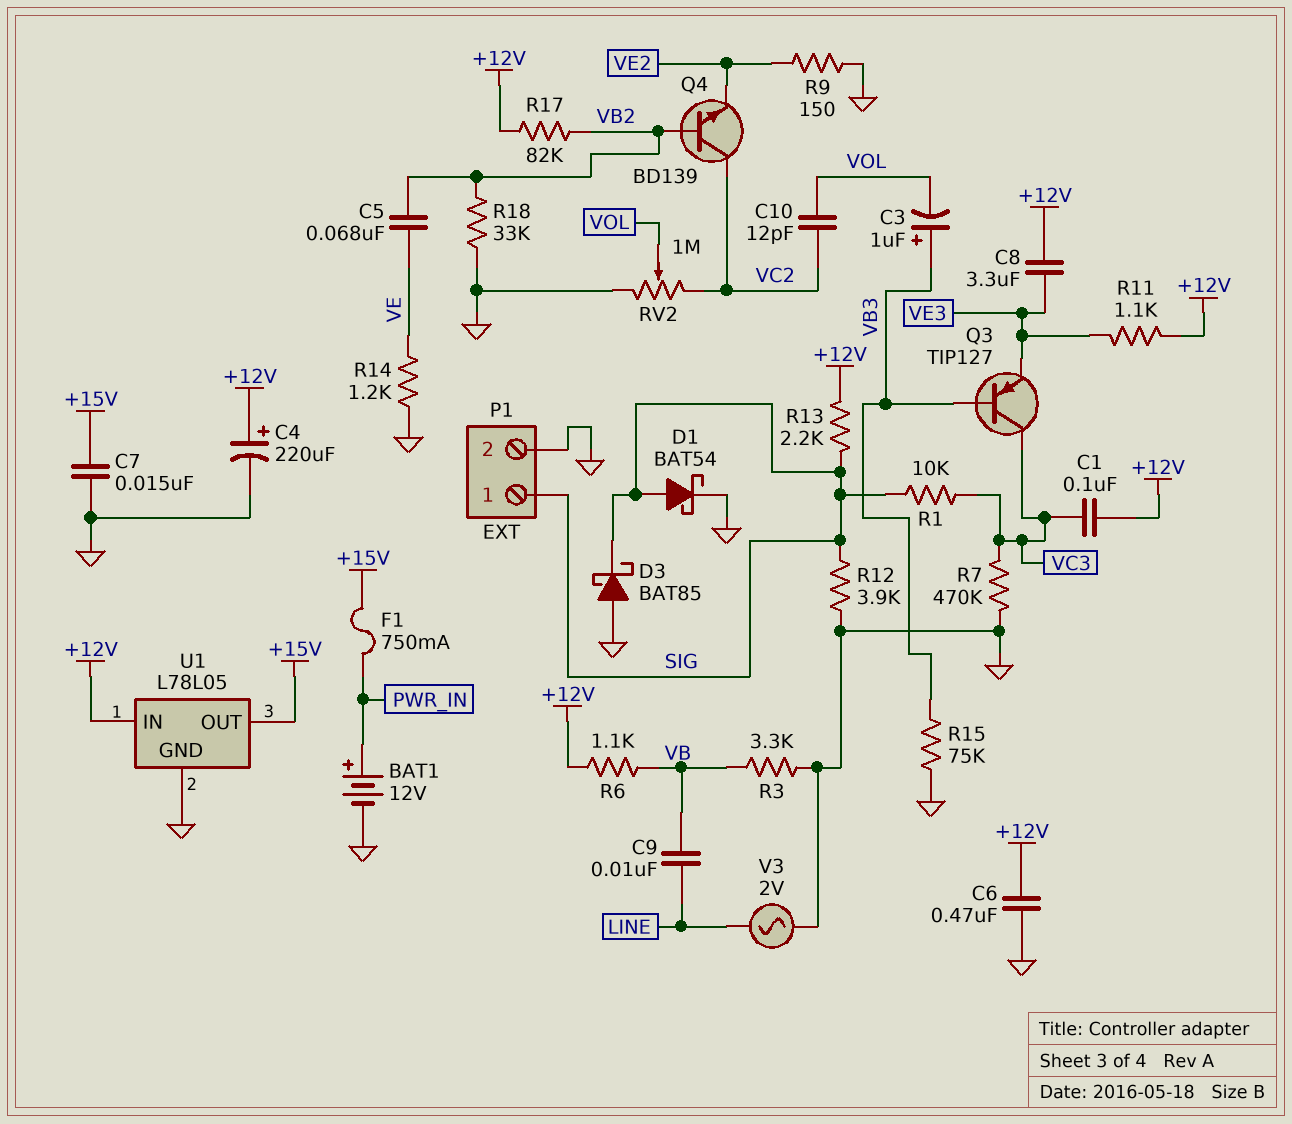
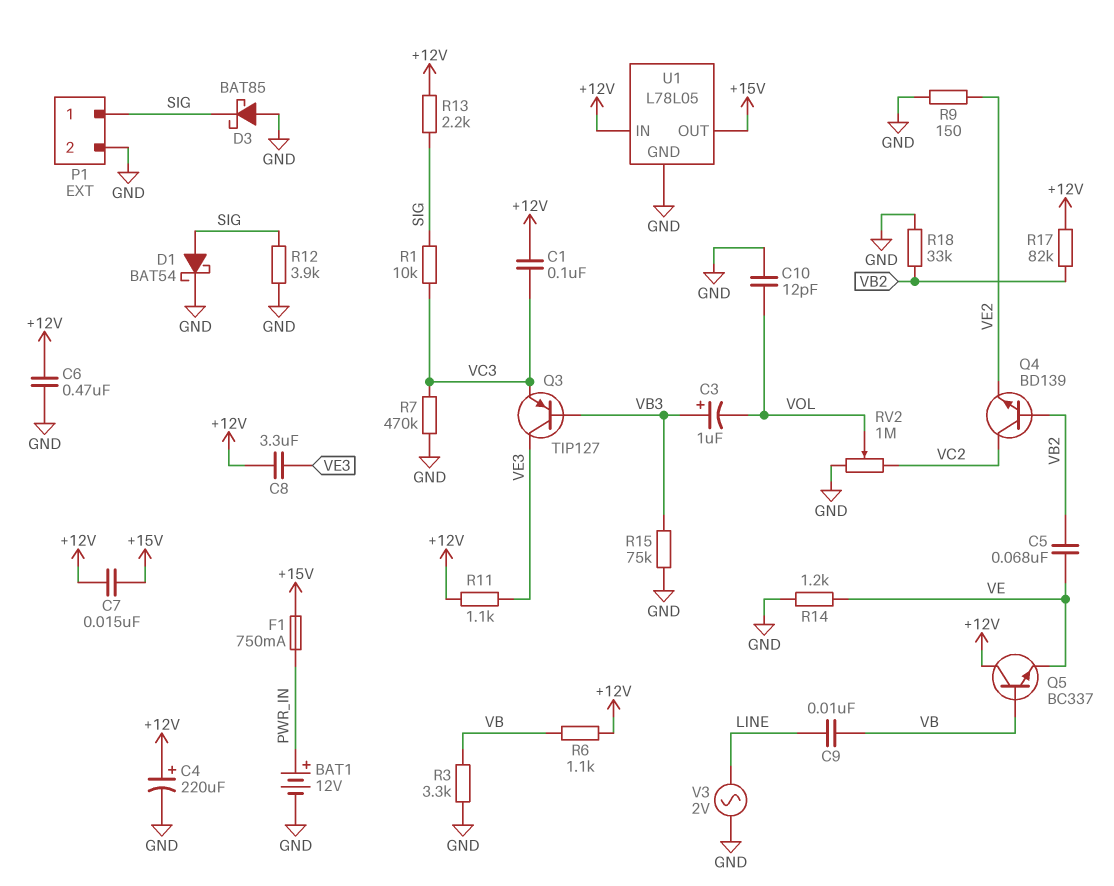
C7: 15nF (+15V, GND) -> 15nF (+12V, +15V)
C10: 12pF (VC2, VOL) -> 12pF (GND, VOL)
Q3: PNP TIP127 (B VB3, C VC3, E VE3) -> PNP TIP127 (B VB3, C VE3, E VC3)
Q5: none -> NPN BC337 (B VB, C +12V, E VE)

